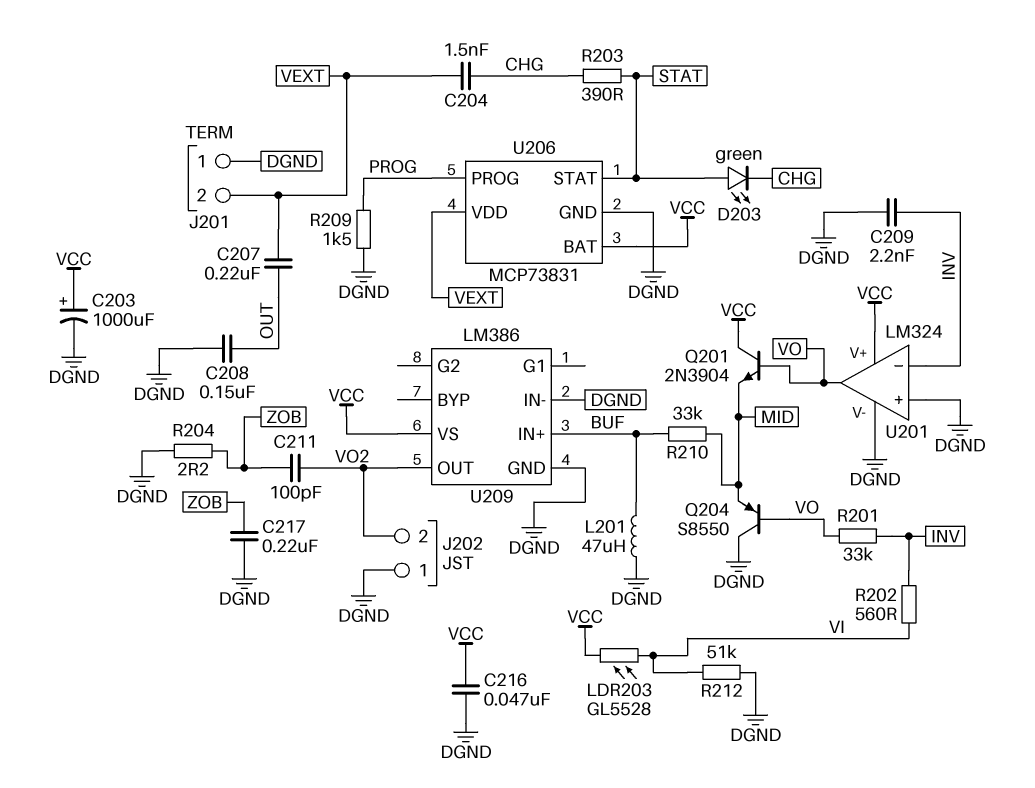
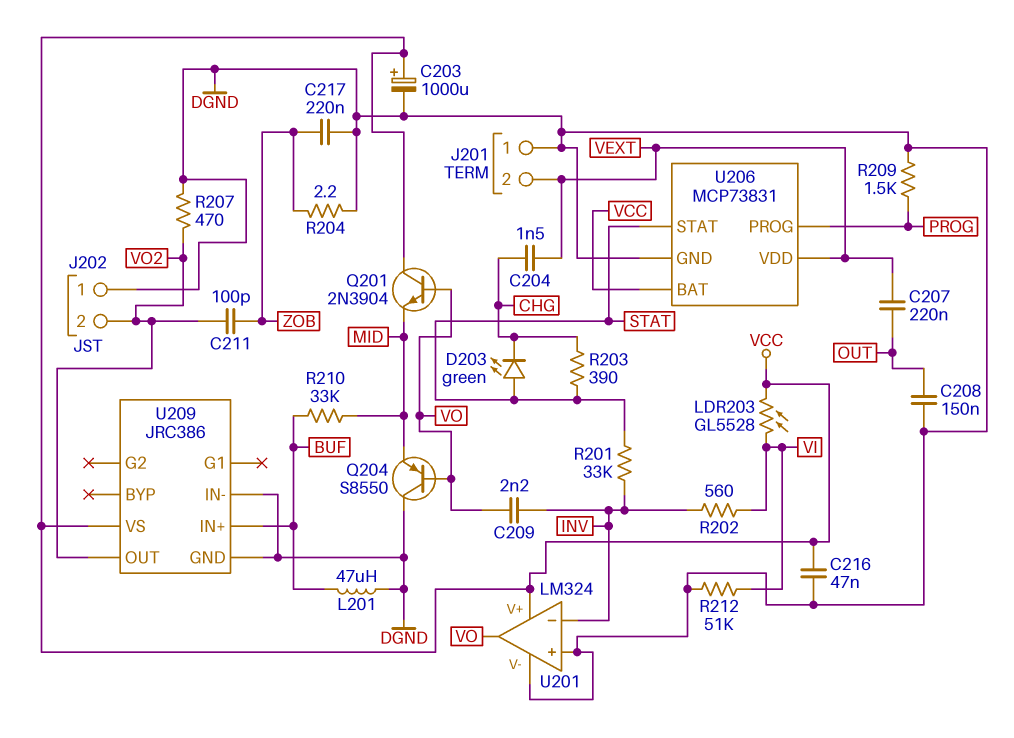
C209: 2.2nF (DGND, INV) -> 2.2nF (INV, VO)
R201: 33k (INV, VO) -> 33k (INV, STAT)
R207: none -> 470 (DGND, VO2)
U209: LM386 -> JRC386

